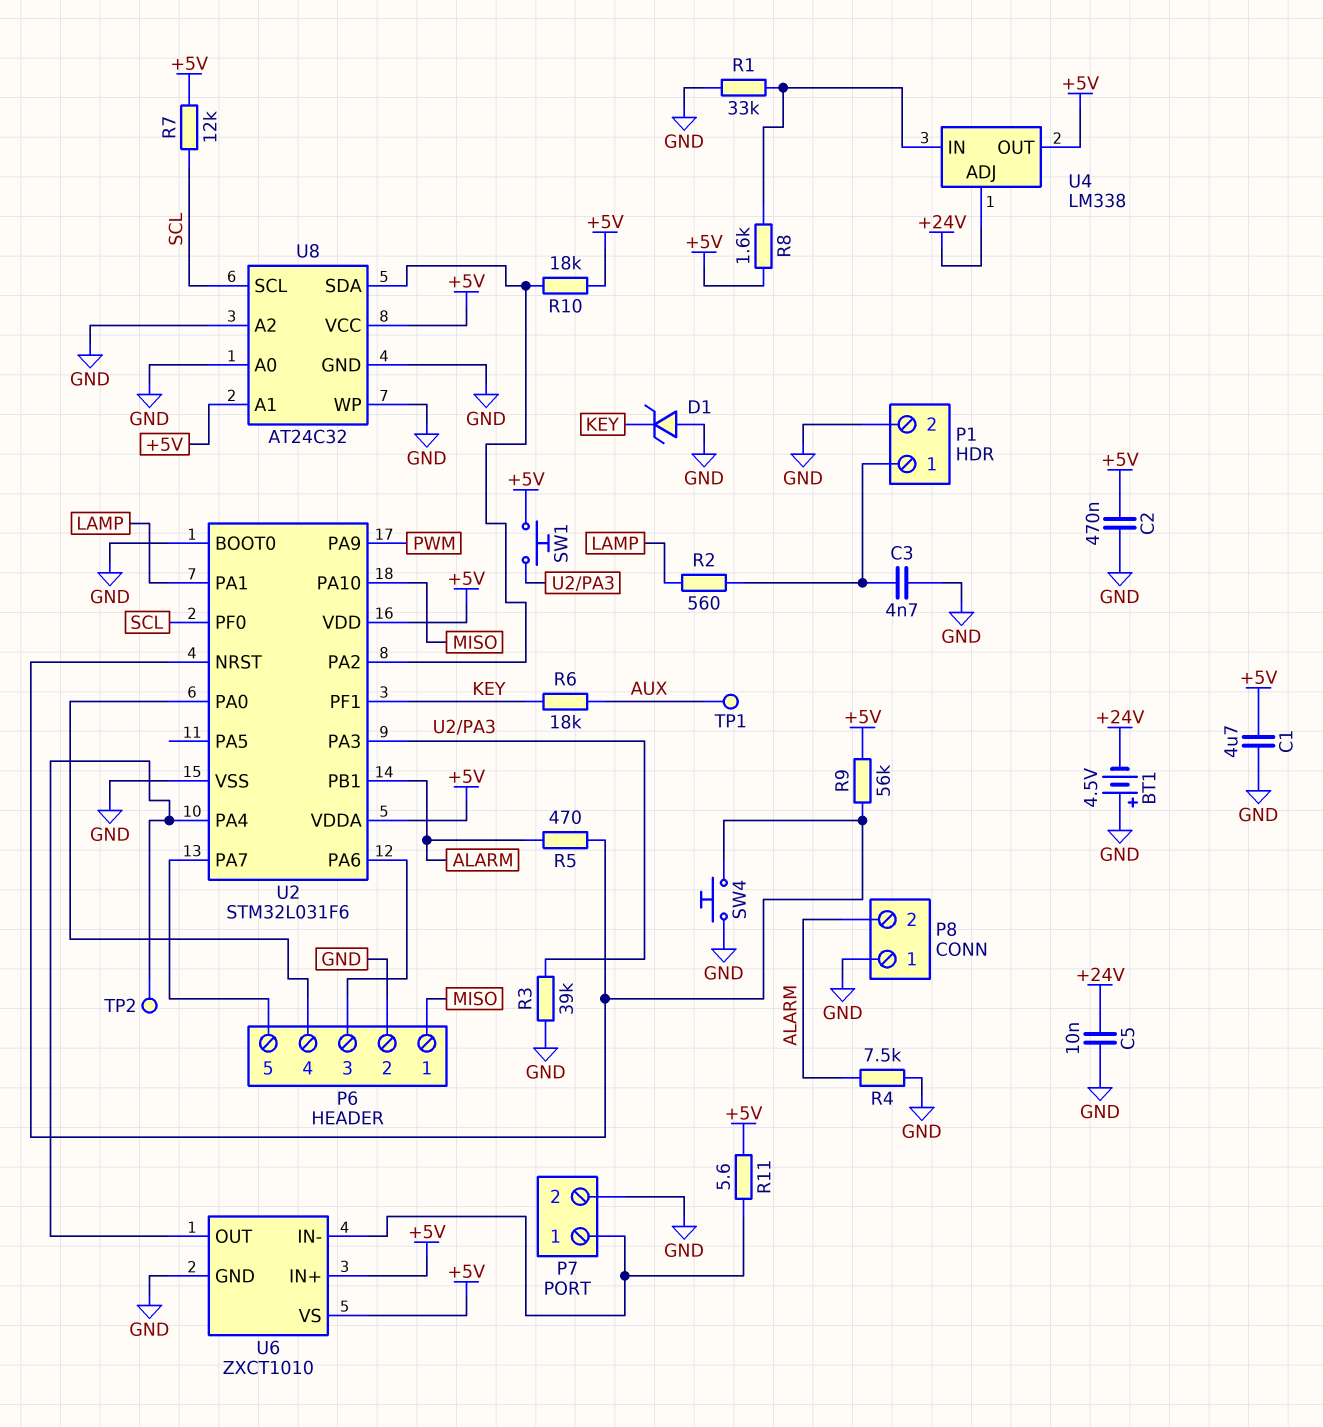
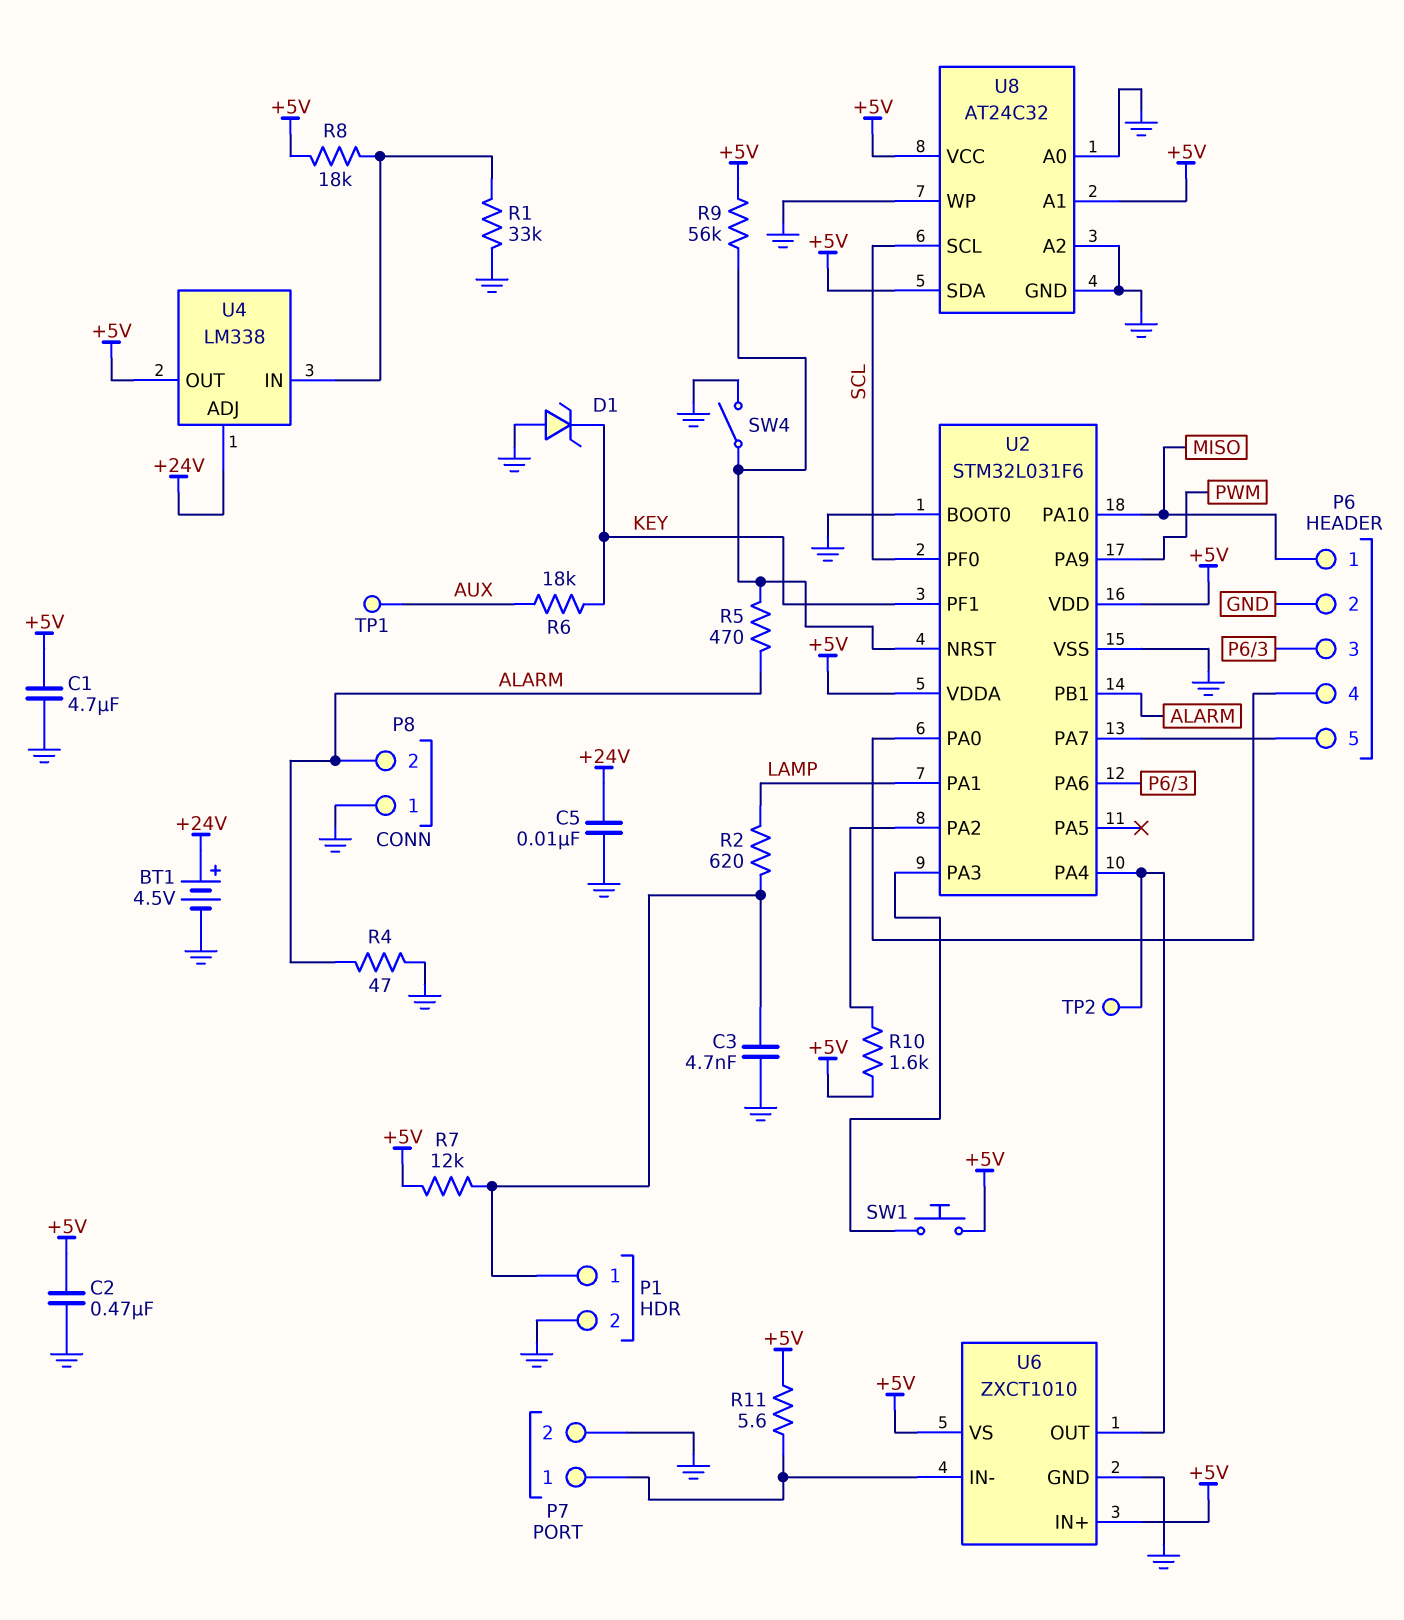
BT1: 4.5V (plus GND, minus +24V) -> 4.5V (plus +24V, minus GND)
R2: 560 (LAMP, P1/1) -> 620 (LAMP, P1/1)
R3: 39k (GND, U2/PA3) -> none
R4: 7.5k (ALARM, GND) -> 47 (ALARM, GND)
R7: 12k (+5V, SCL) -> 12k (+5V, P1/1)
R8: 1.6k (+5V, U4/IN) -> 18k (+5V, U4/IN)
R10: 18k (+5V, U2/PA2) -> 1.6k (+5V, U2/PA2)
SW4: button (GND, U2/NRST) -> switch (GND, U2/NRST)
U8 pin SDA: U2/PA2 -> +5V

